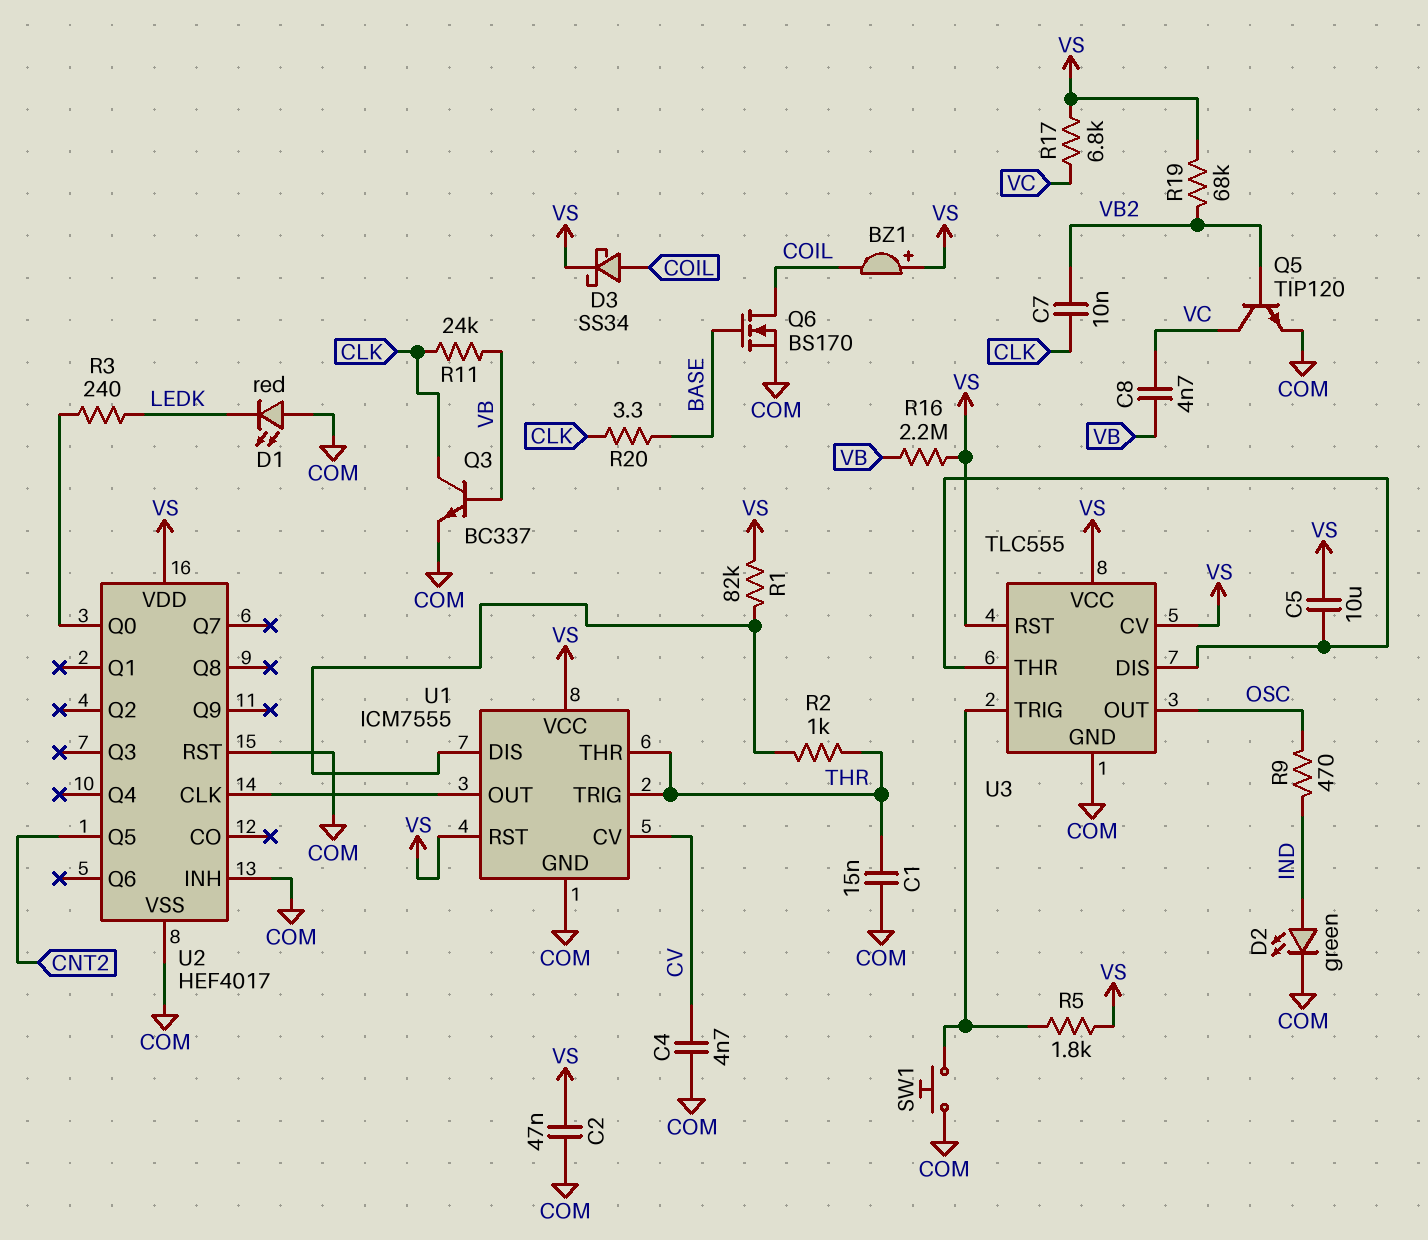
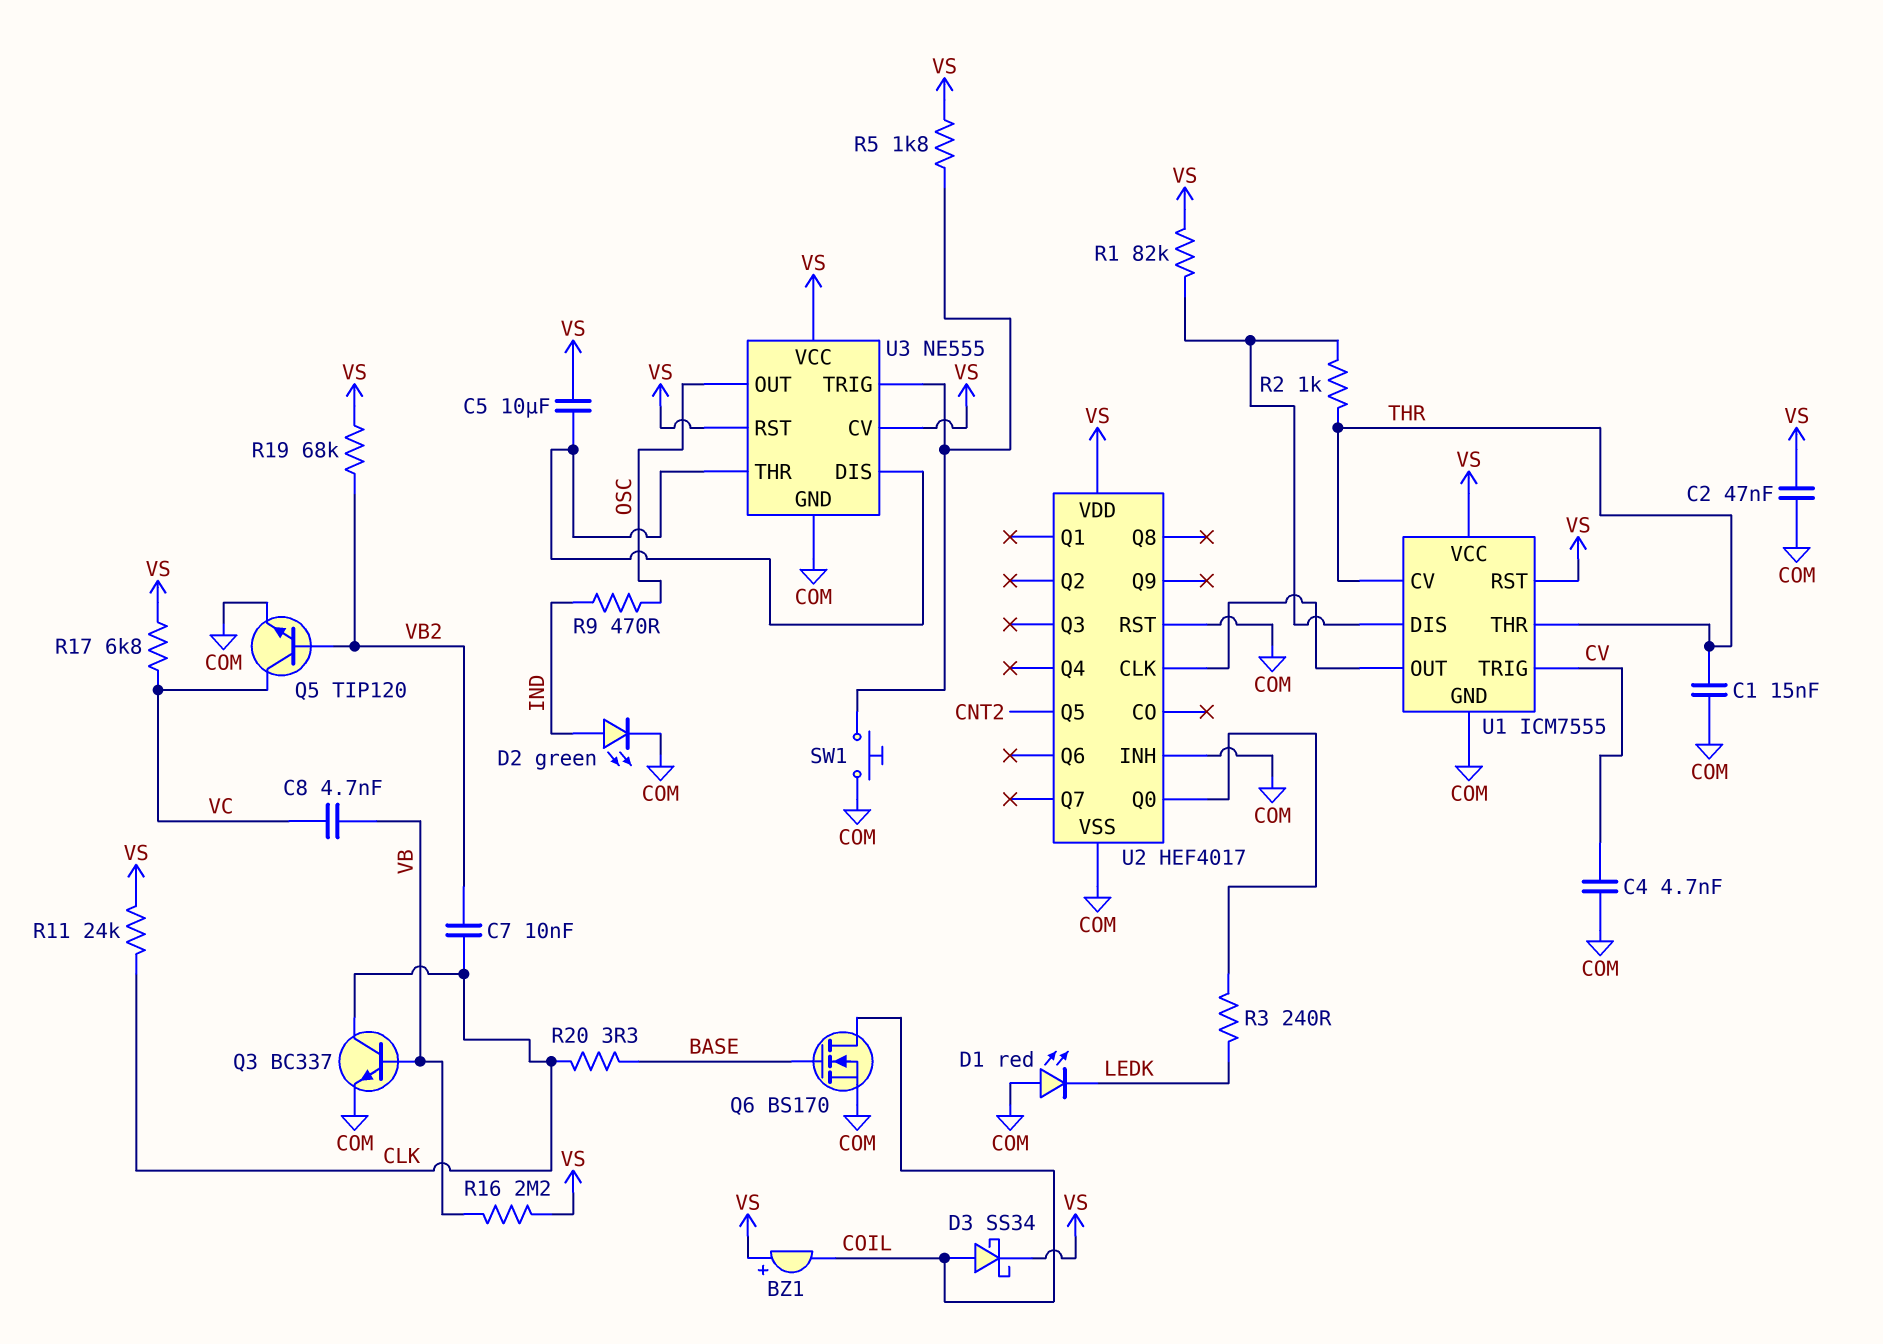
R11: 24k (CLK, VB) -> 24k (CLK, VS)
U1 pin CV: CV -> THR
U1 pin TRIG: THR -> CV
U3: TLC555 -> NE555

